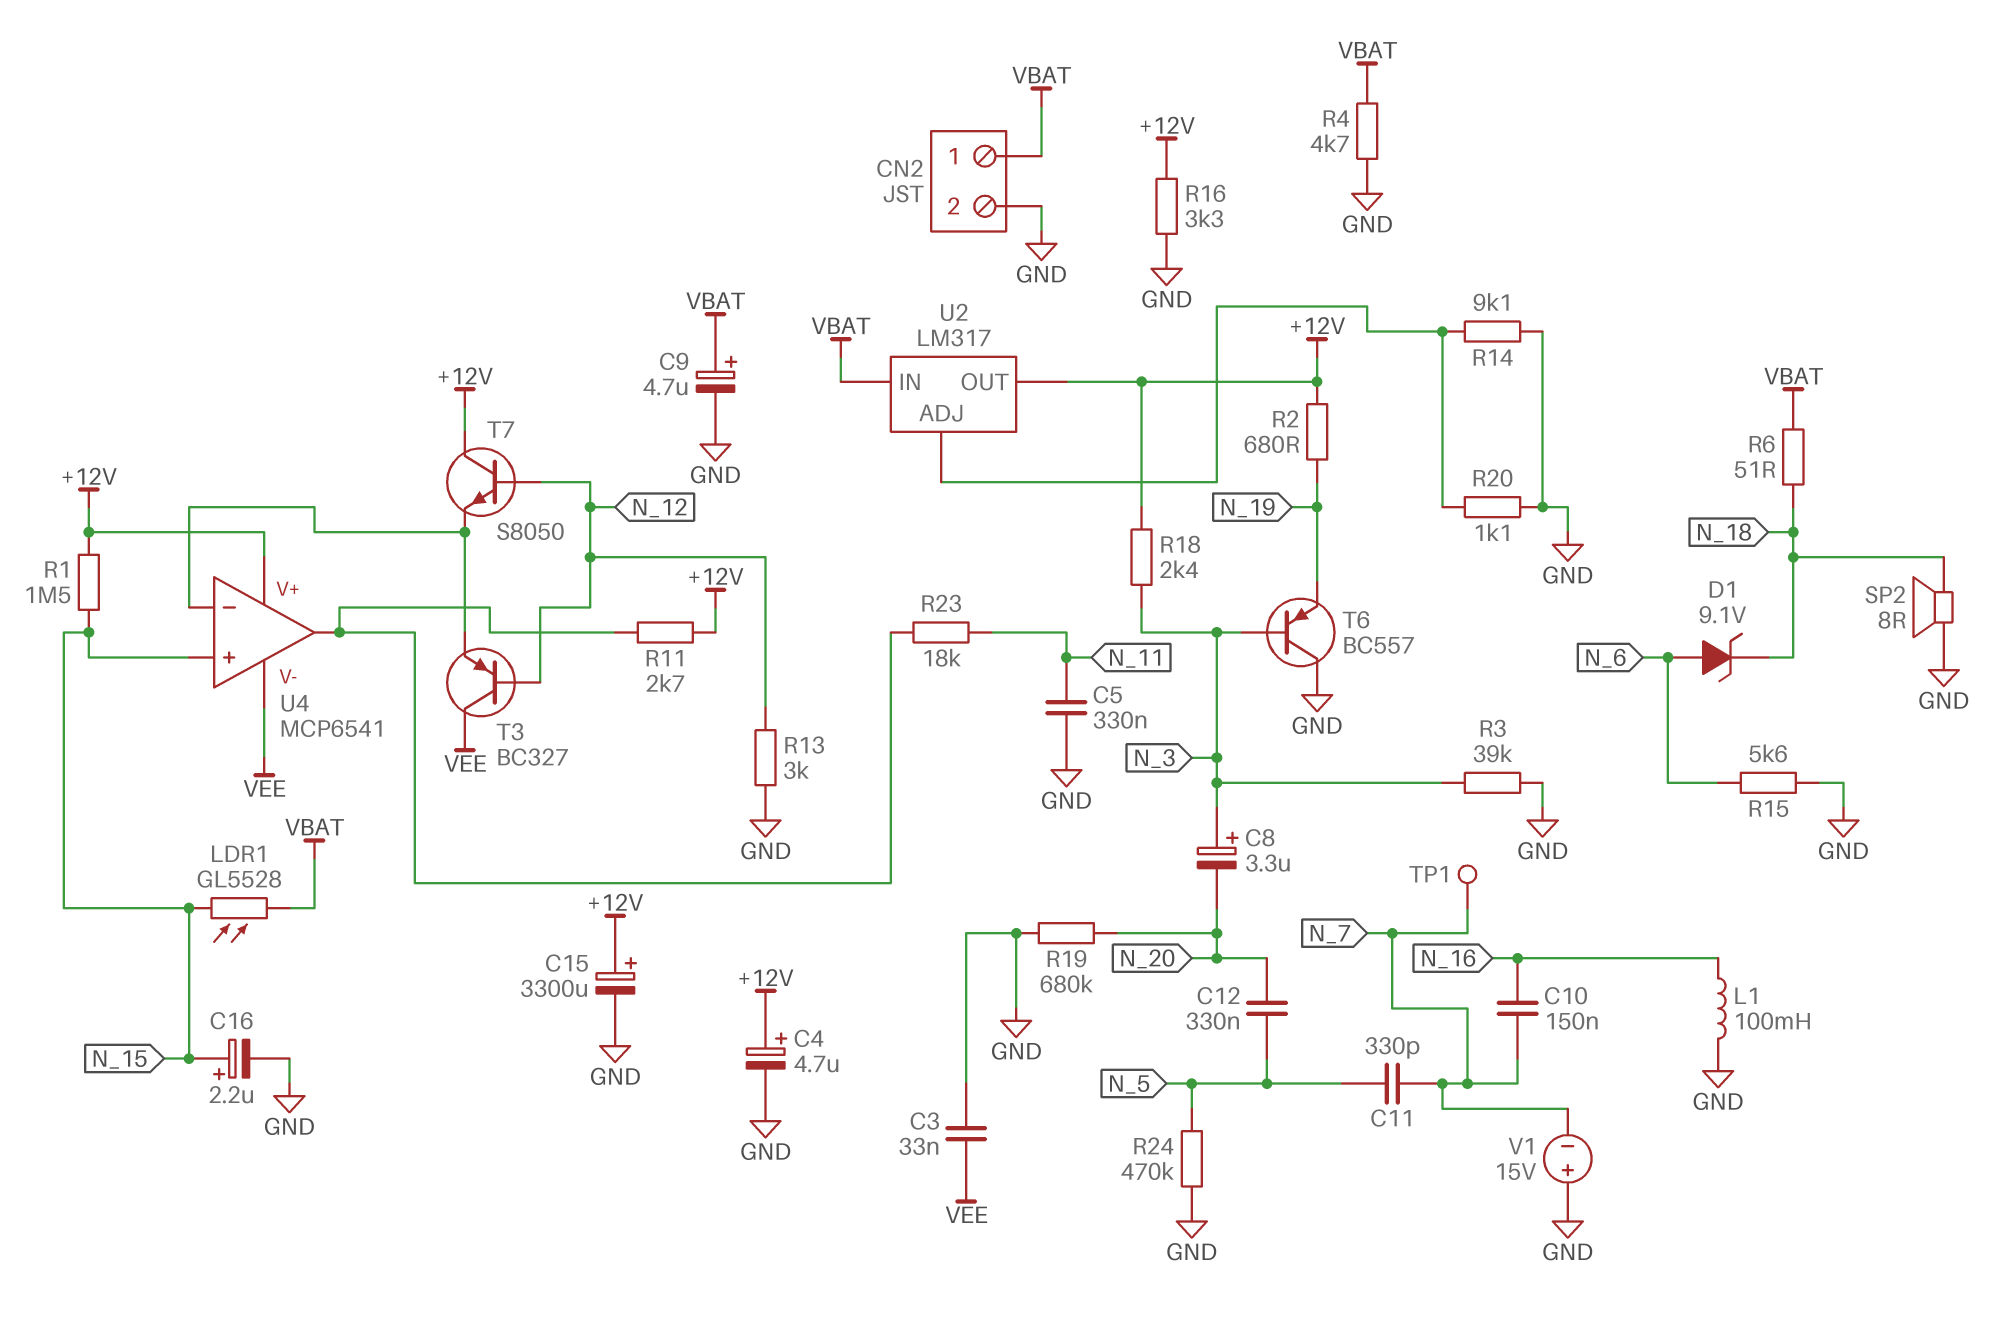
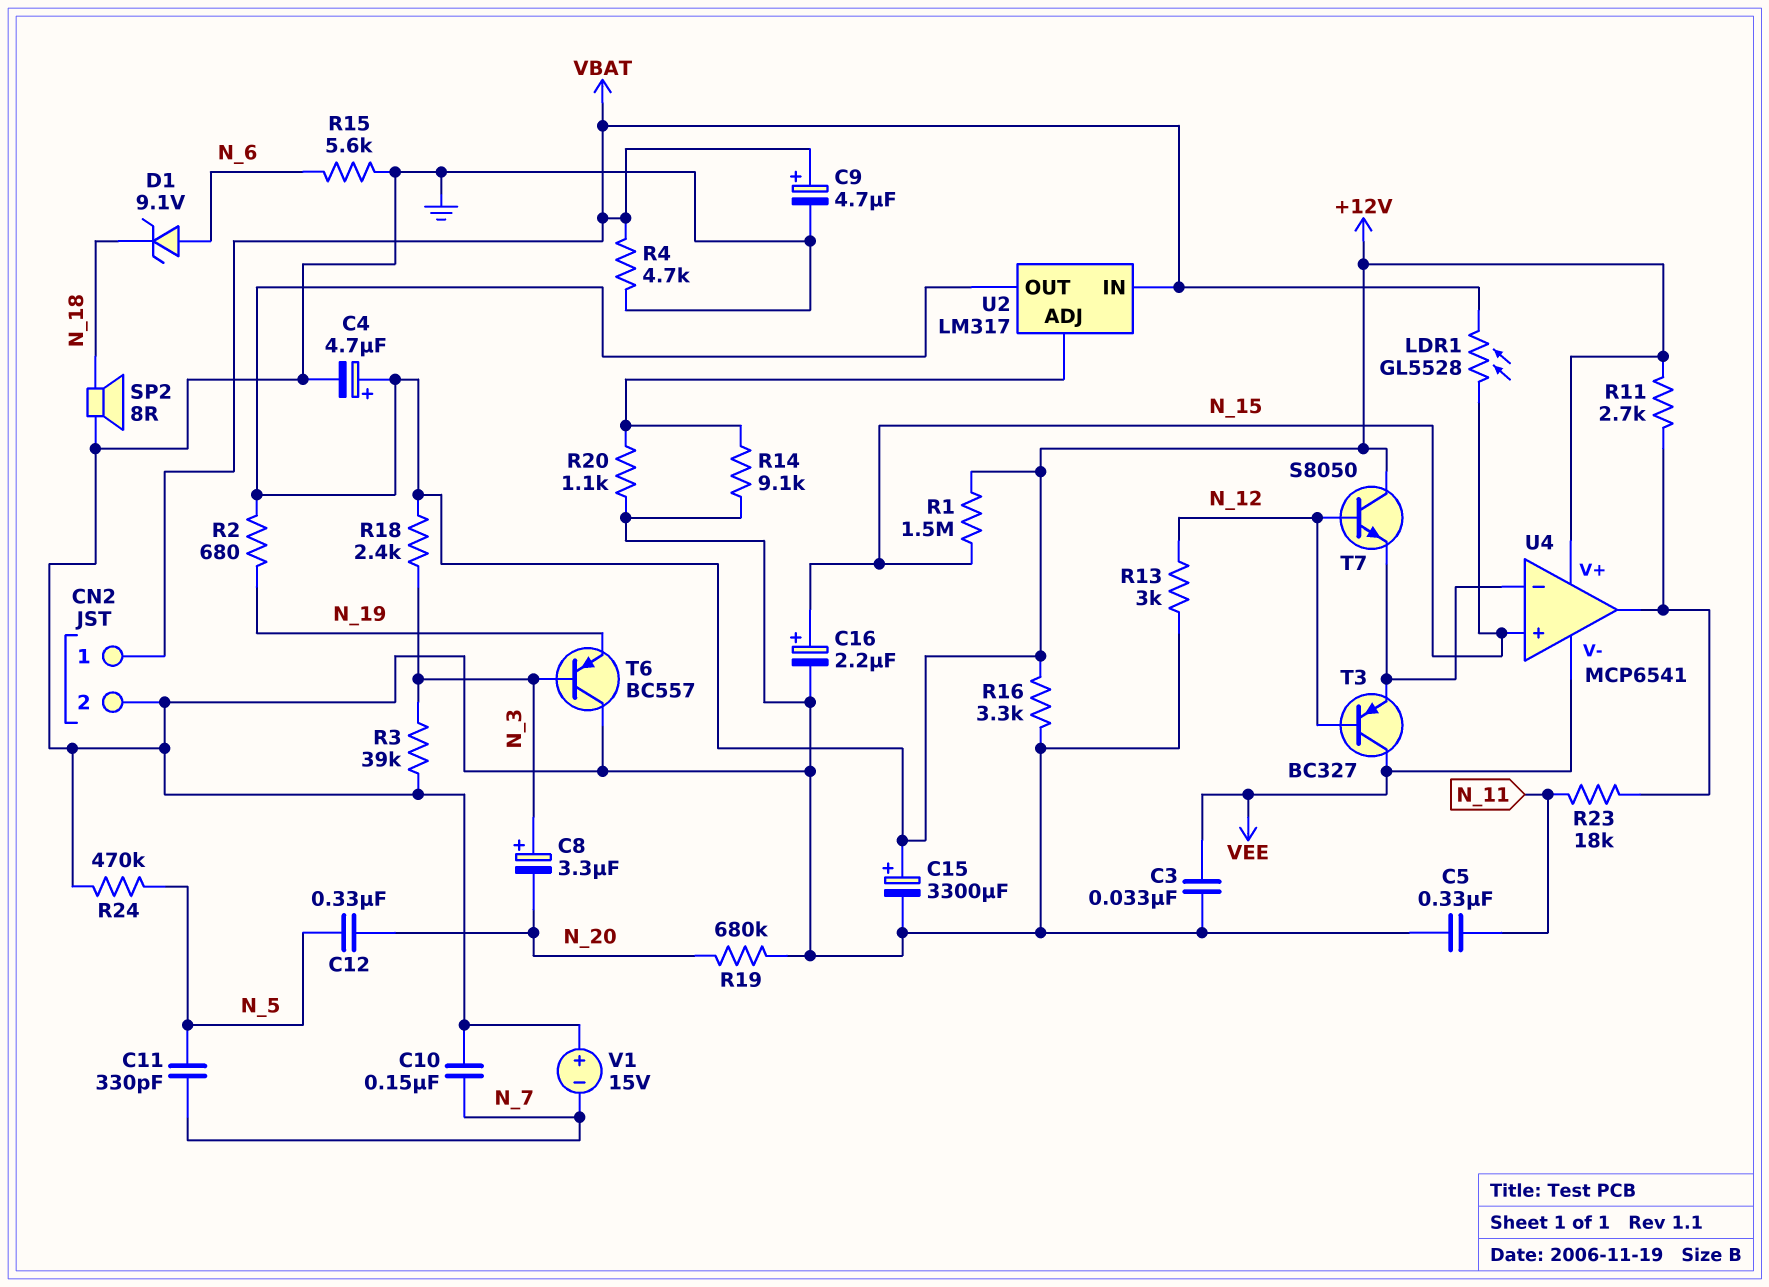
C10: 150nF (N_7, N_16) -> 150nF (GND, N_7)
L1: 100mH (GND, N_16) -> none
R6: 51 (N_18, VBAT) -> none
TP1: test point (N_7) -> none

